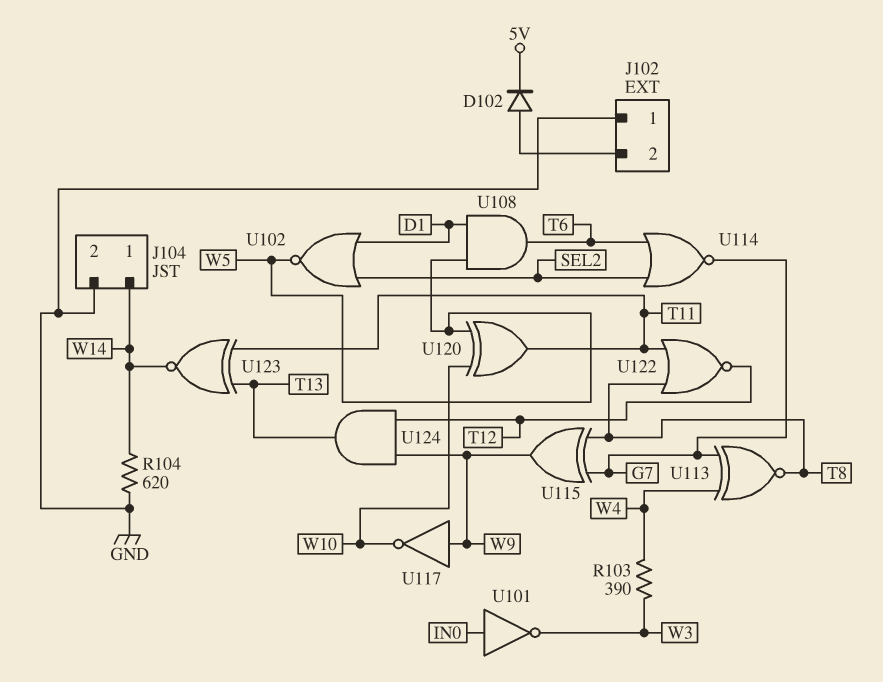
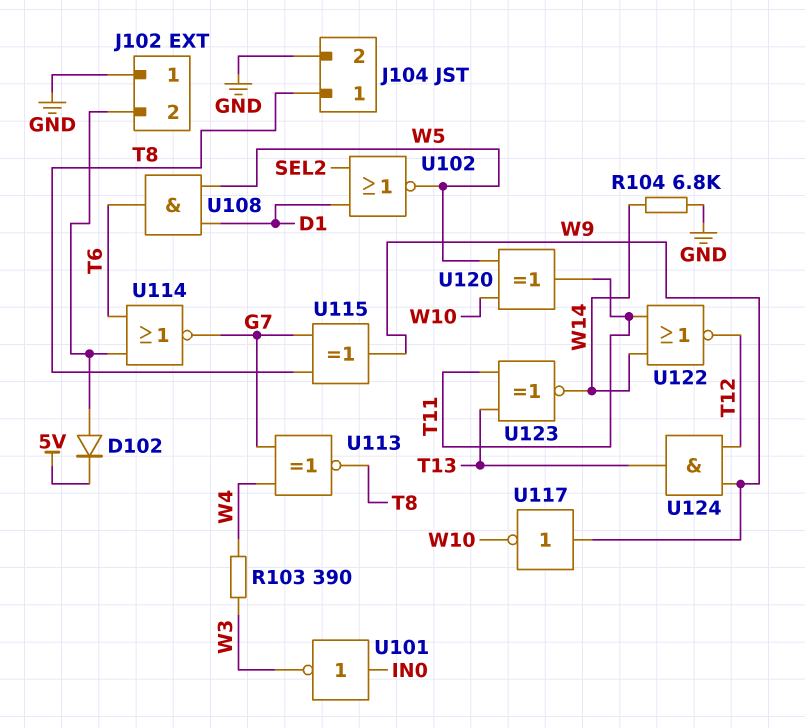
J104 pin 1: W14 -> T8
R104: 620 (GND, W14) -> 6.8k (GND, W14)
U114: NOR (in SEL2, in T6, out G7) -> NOR (in J102/2, in T6, out G7)
U122: NOR (in T8, in T11, out T12) -> NOR (in T11, in W14, out T12)

